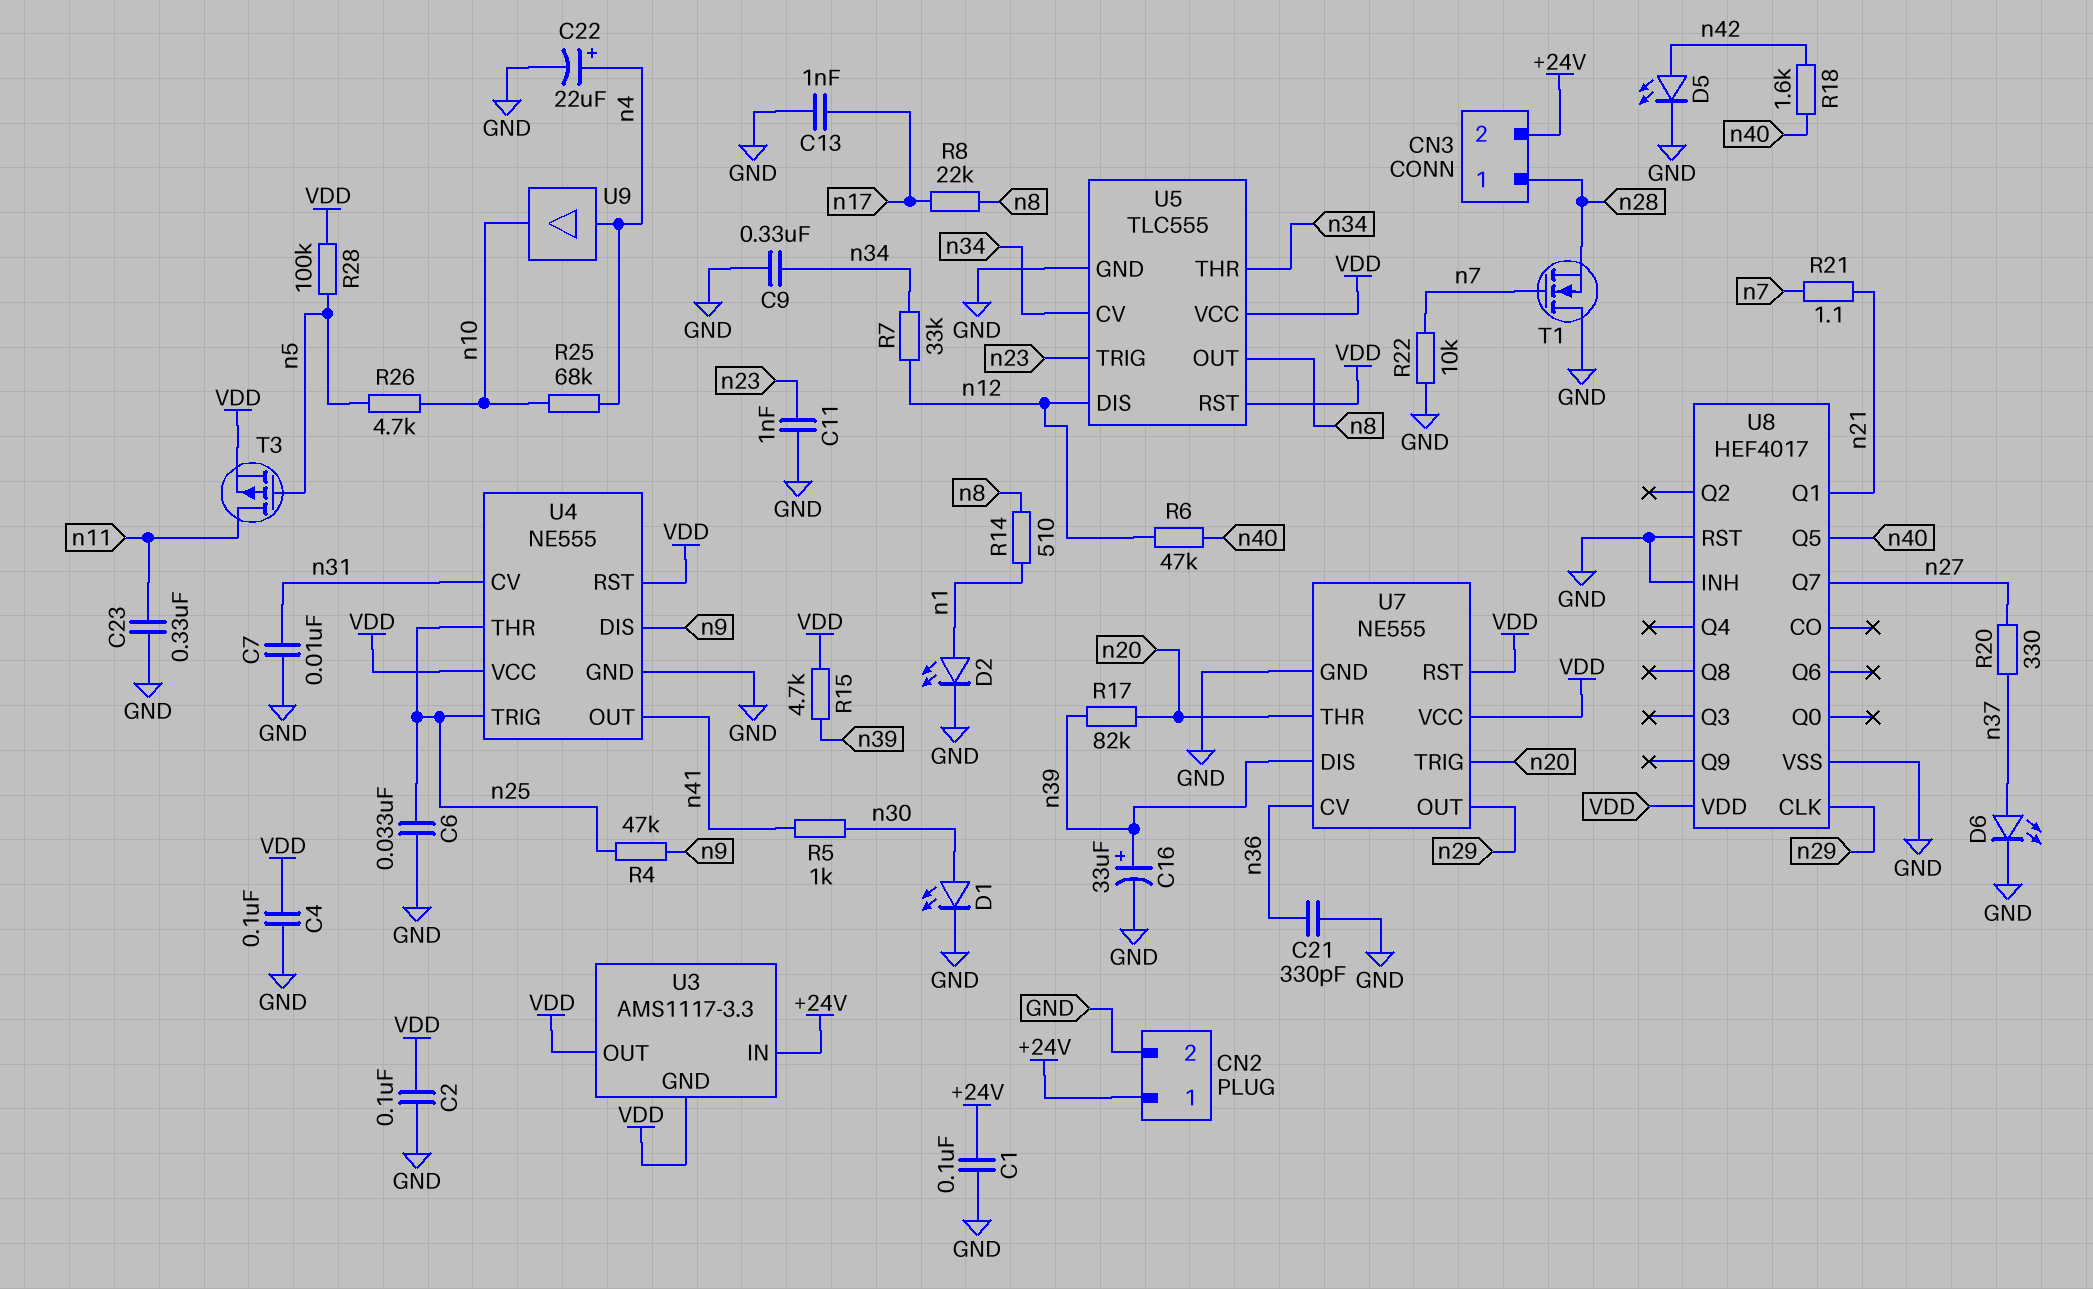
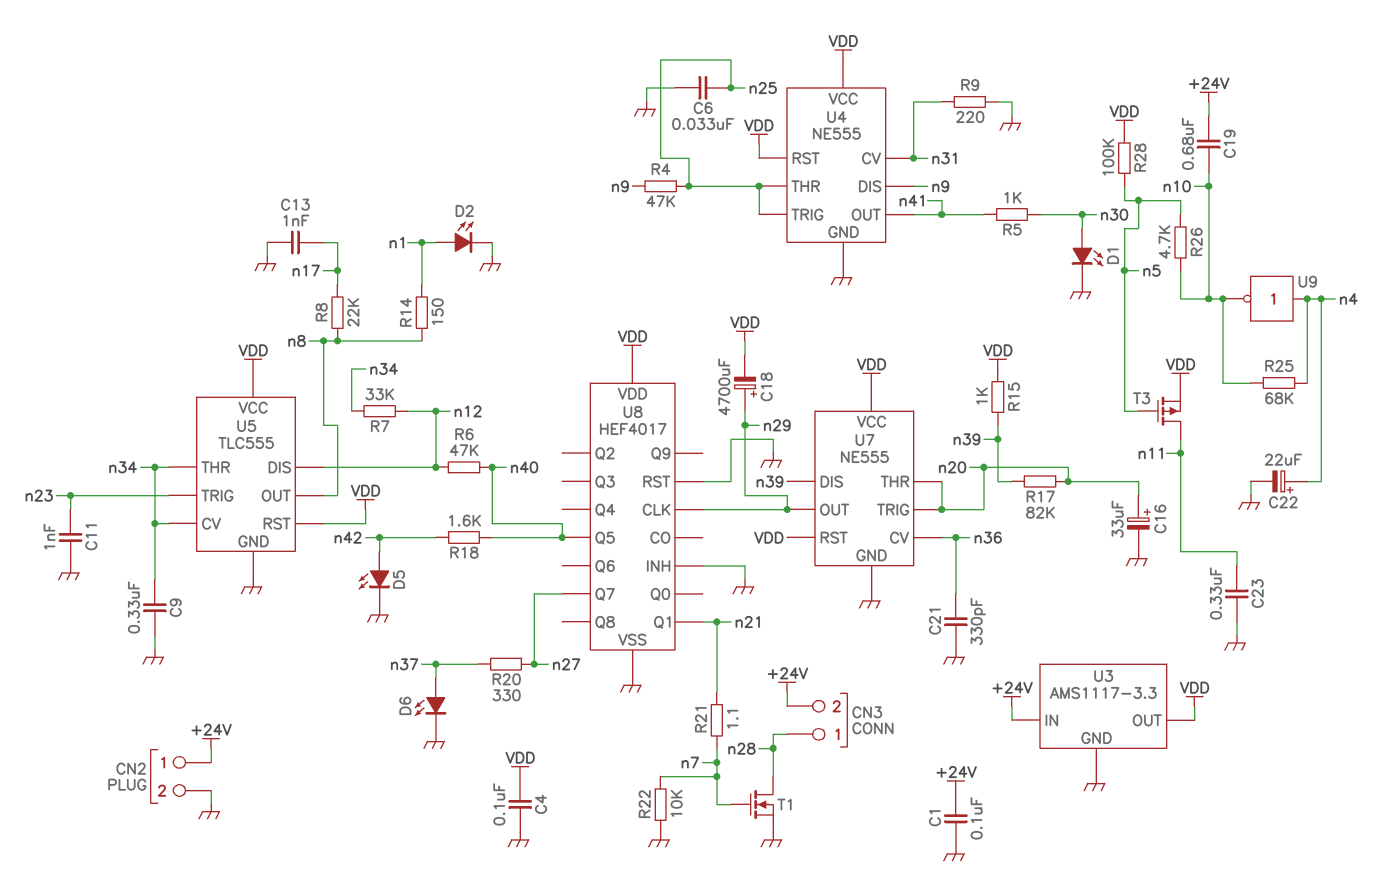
C2: 100nF (GND, VDD) -> none
C7: 10nF (GND, n31) -> none
C16: 33uF (plus n39, minus GND) -> 33uF (plus n20, minus GND)
C18: none -> 4700uF (plus n29, minus VDD)
C19: none -> 680nF (+24V, n10)
R9: none -> 220 (GND, n31)
R14: 510 (n1, n8) -> 150 (n1, n8)
R15: 4.7k (VDD, n39) -> 1k (VDD, n39)
T1: NMOS (G n7, D GND, S n28) -> NMOS (G n7, D n28, S GND)
U3 pin GND: VDD -> GND
U9: buffer (in n4, out n10) -> NOT (in n4, out n10)

